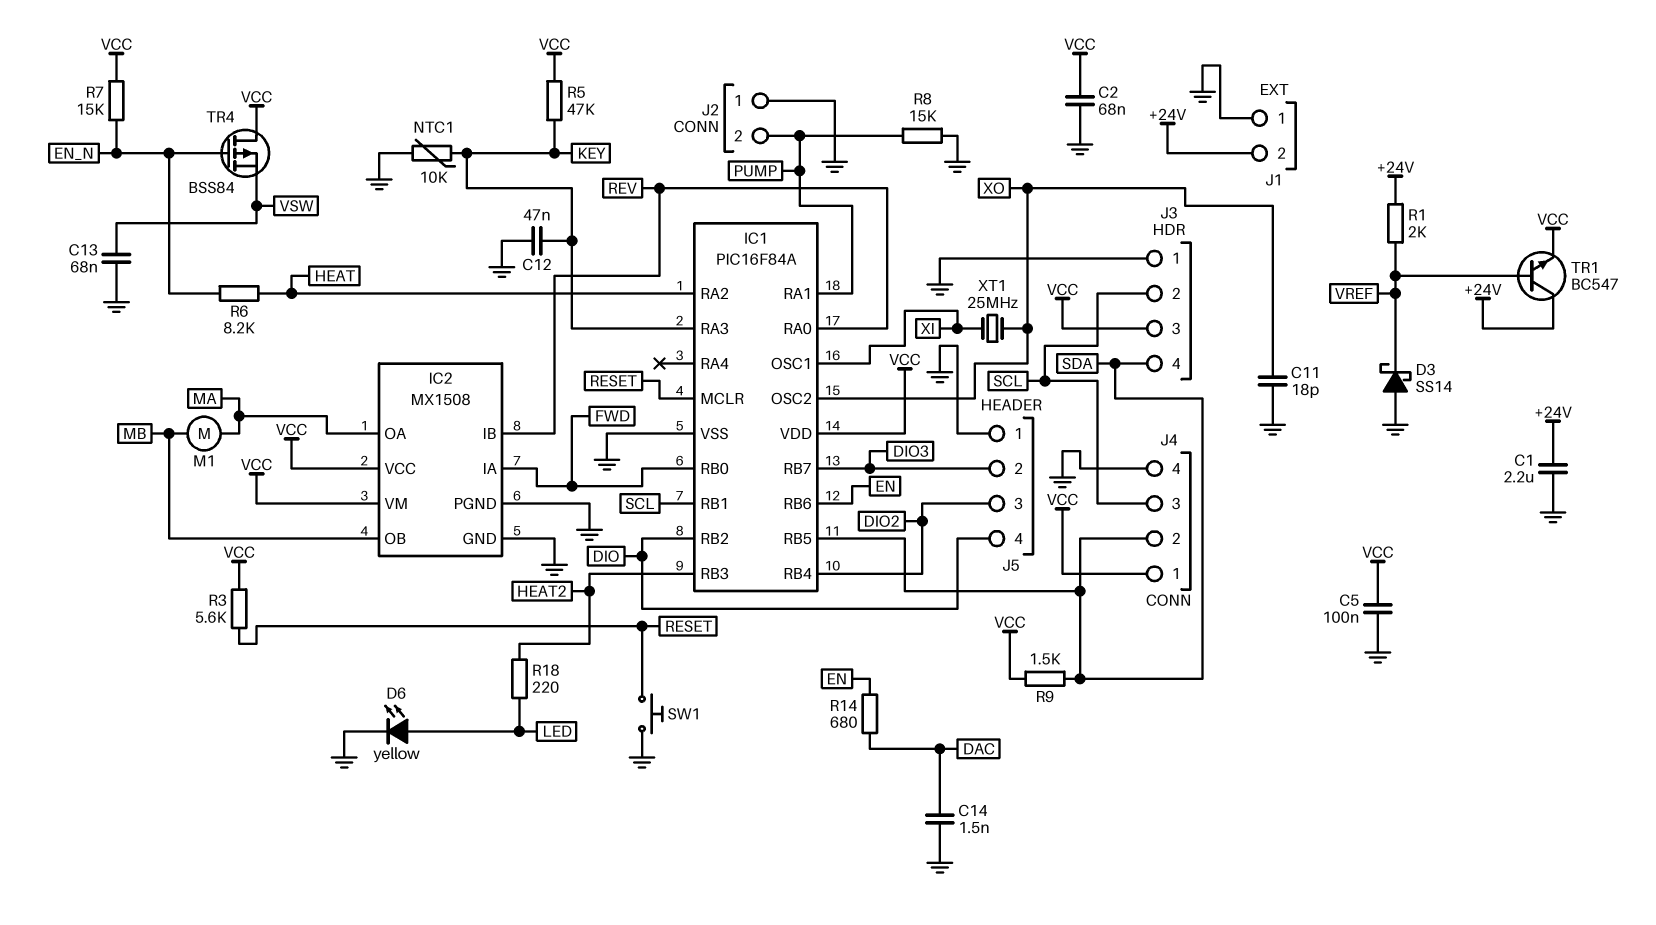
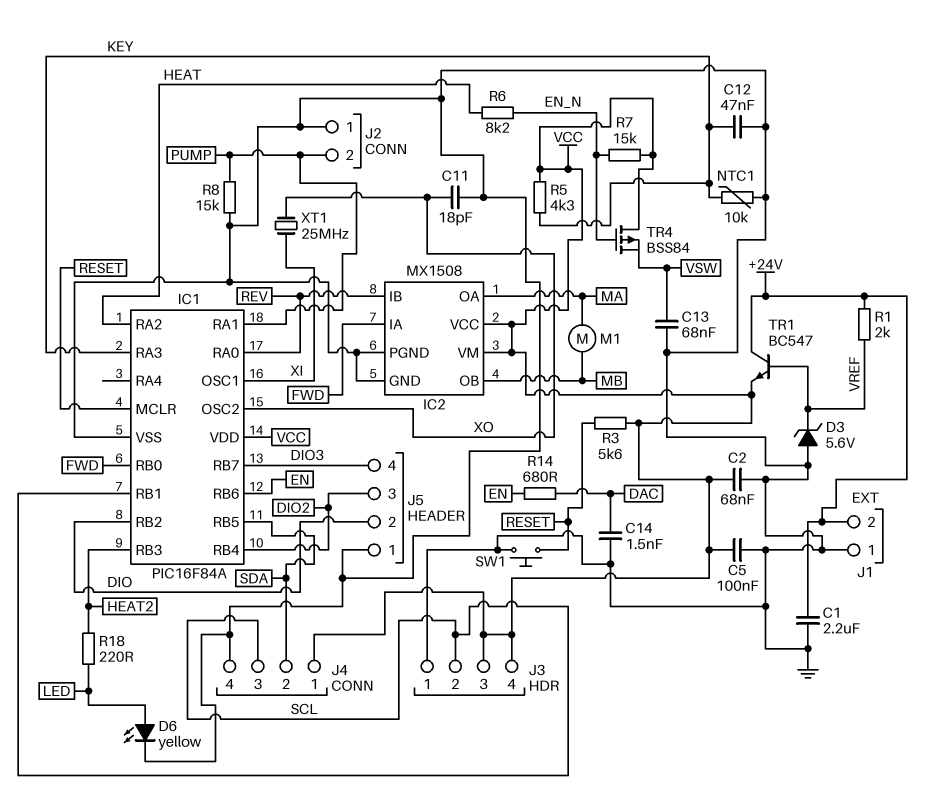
D3: schottky SS14 (A GND, K VREF) -> zener 5.6V (A GND, K VREF)
J3 pin 4: SDA -> VCC
J5 pin 2: DIO3 -> DIO
J5 pin 4: DIO -> DIO3
R5: 47k (KEY, VCC) -> 4.3k (KEY, VCC)
R9: 1.5k (SDA, VCC) -> none

